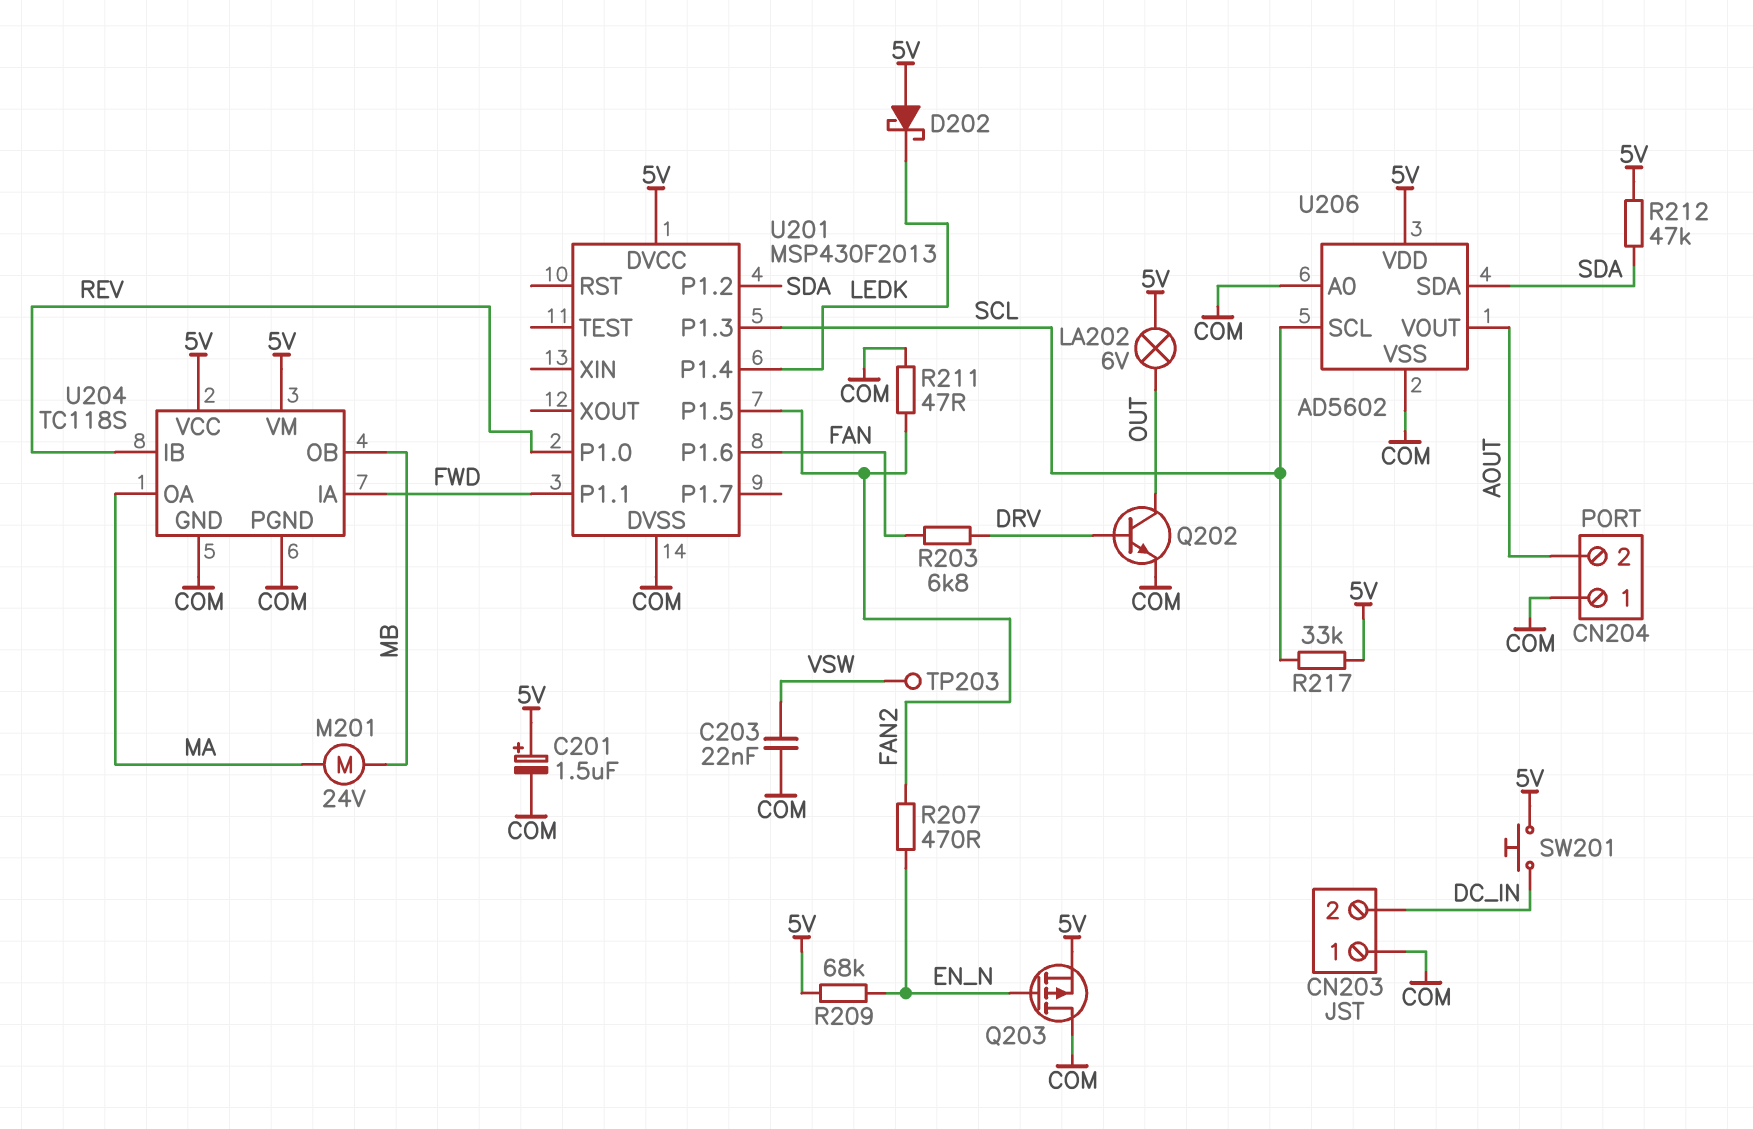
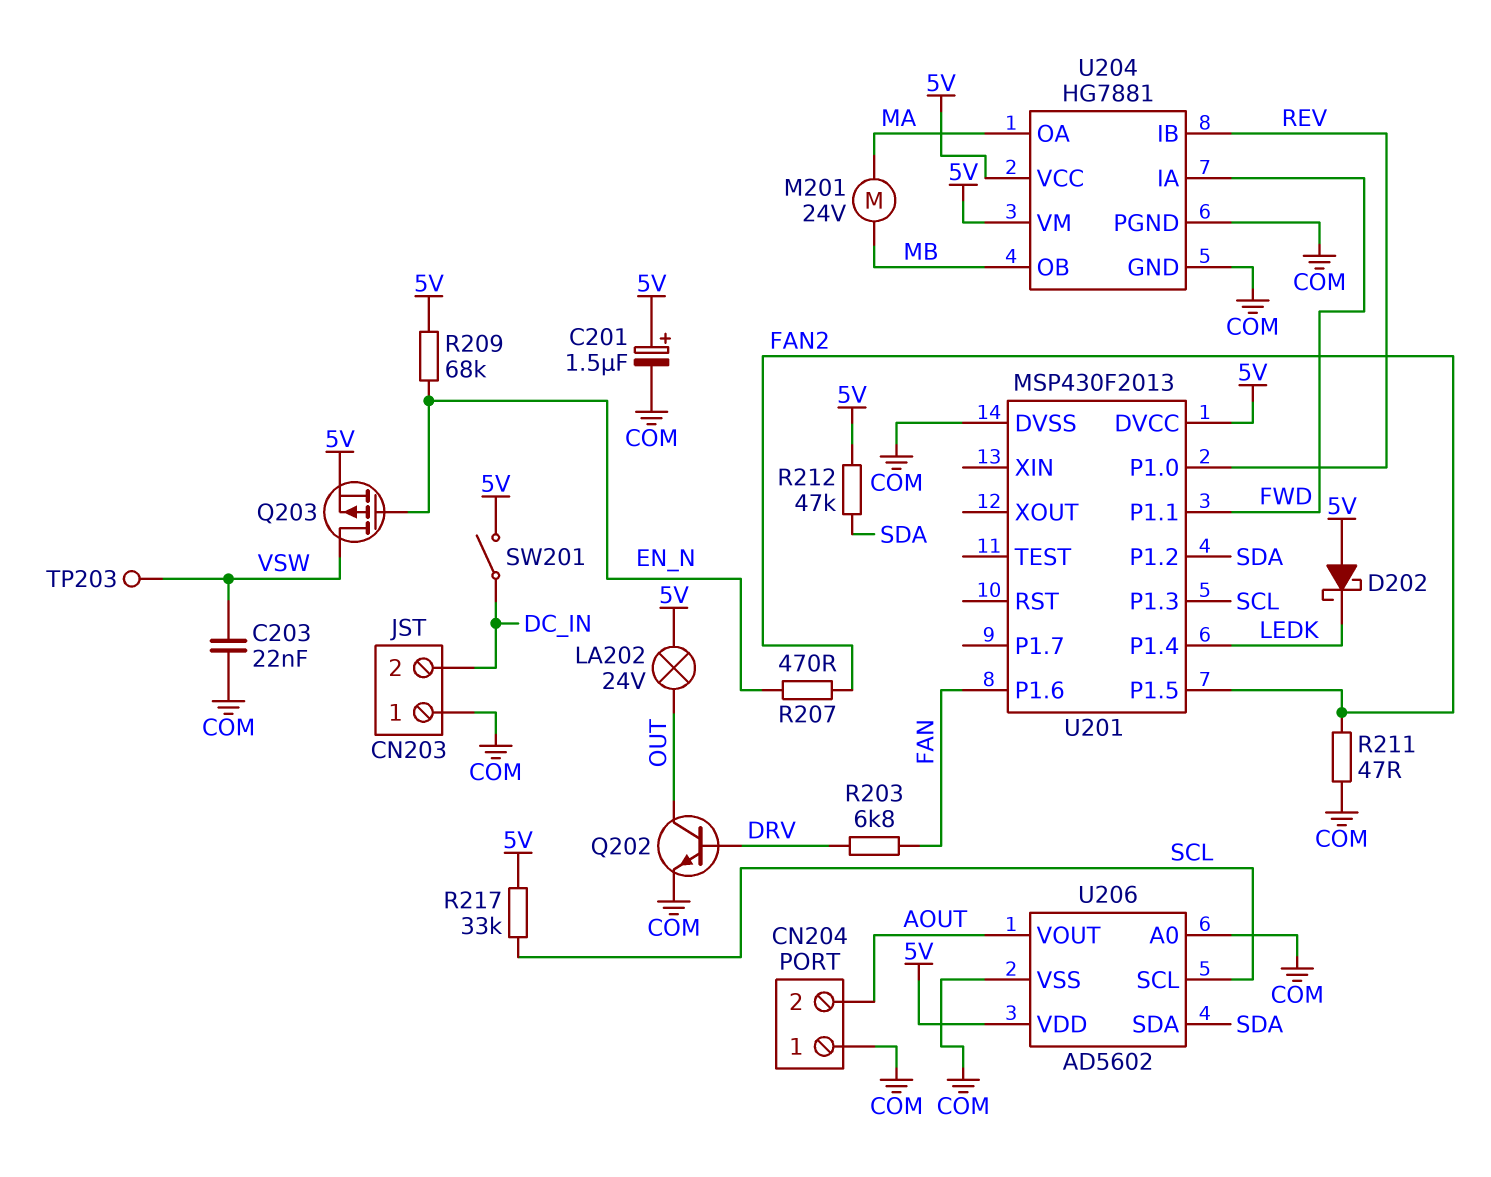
LA202: lamp 6V (5V, OUT) -> lamp 24V (5V, OUT)
Q203: PMOS (G EN_N, D COM, S 5V) -> PMOS (G EN_N, D VSW, S 5V)
SW201: button (5V, DC_IN) -> switch (5V, DC_IN)
U204: TC118S -> HG7881

